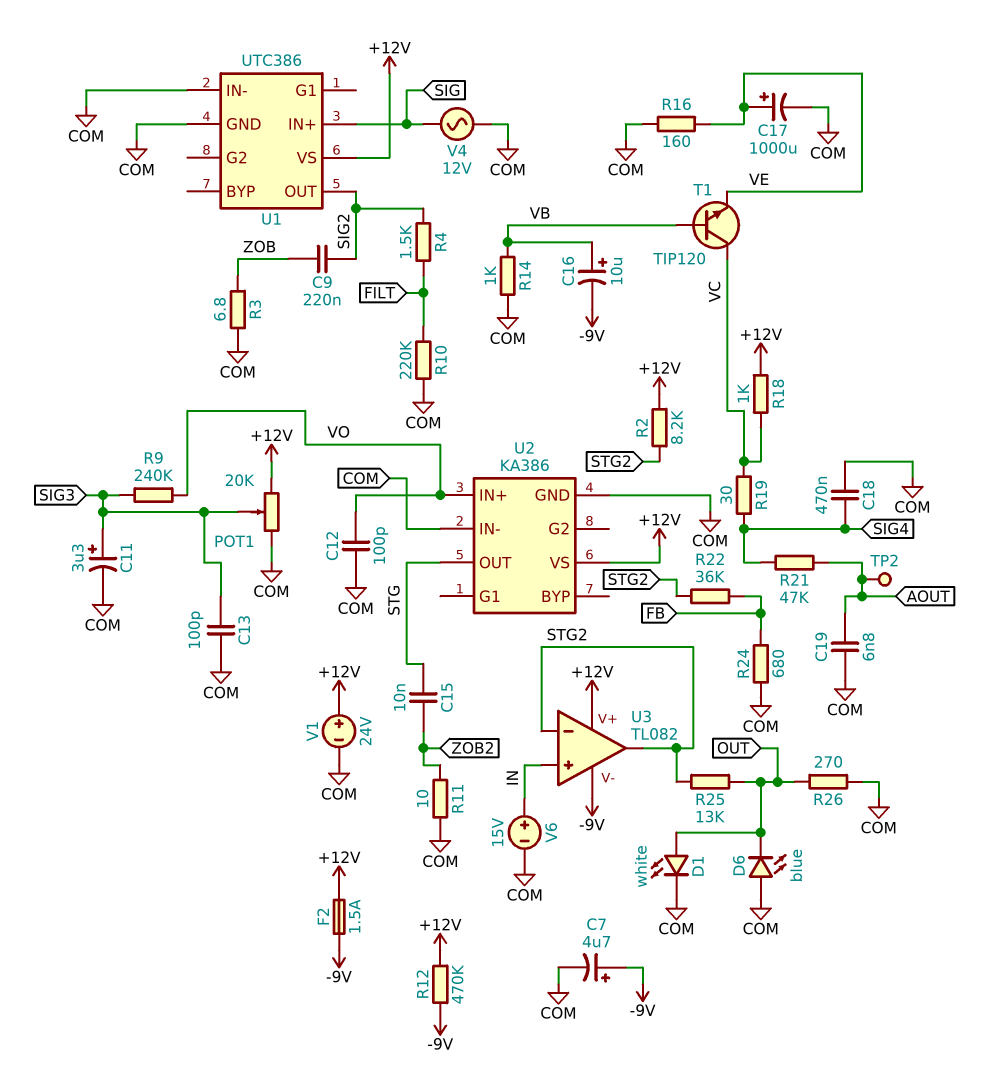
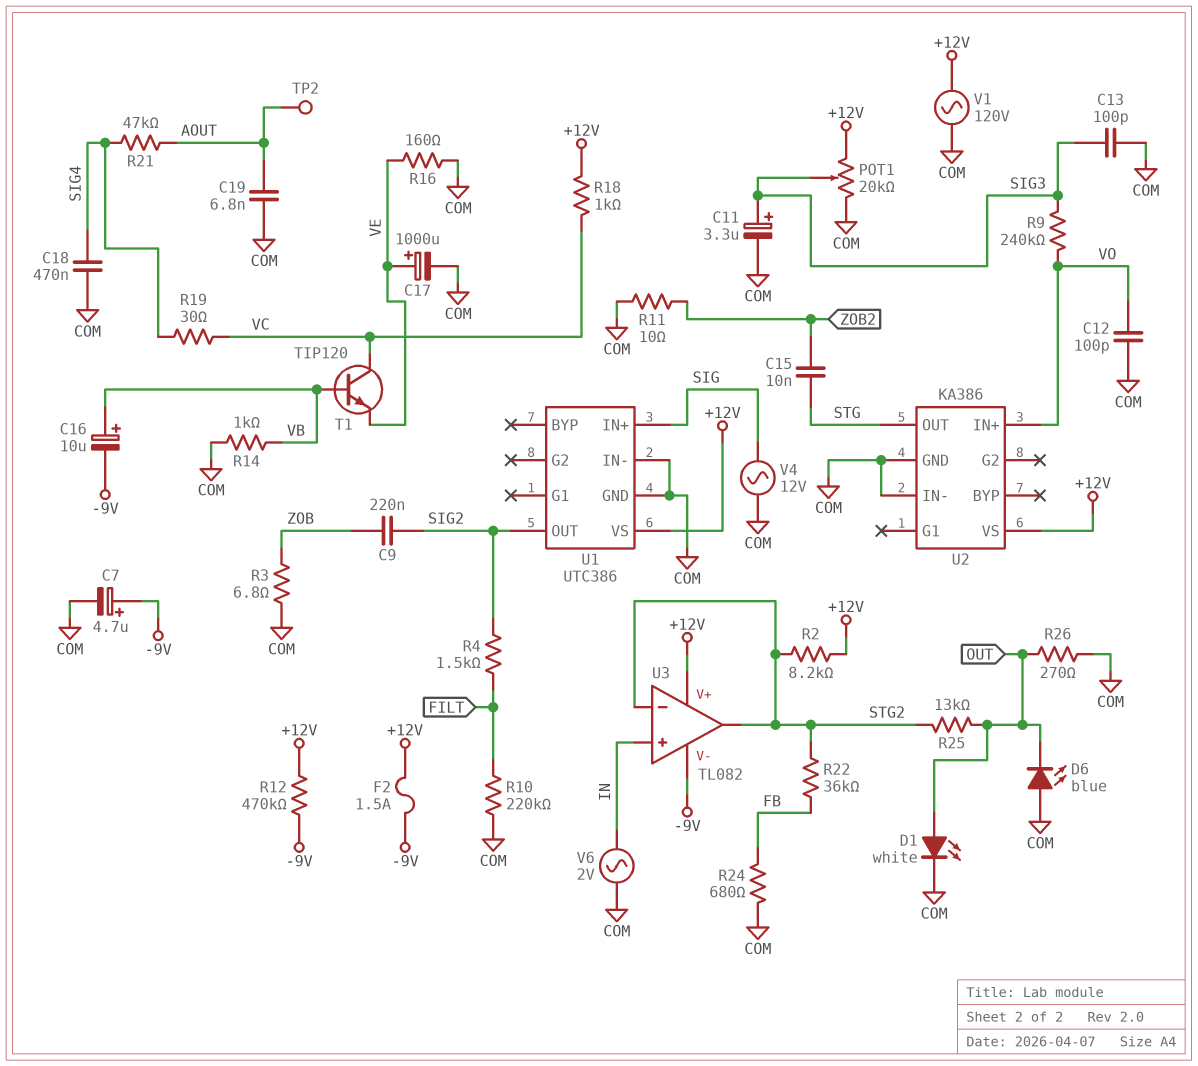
V1: 24V (plus +12V, minus COM) -> AC 120V (+12V, COM)
V6: 15V (plus IN, minus COM) -> AC 2V (COM, IN)

